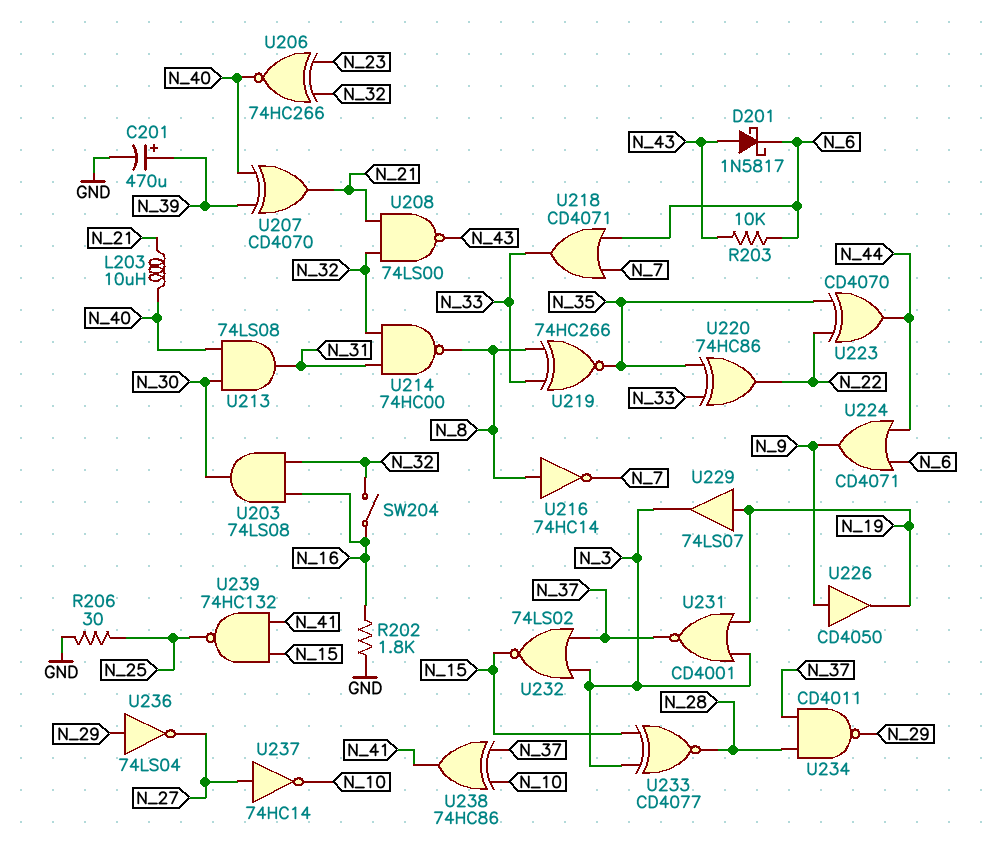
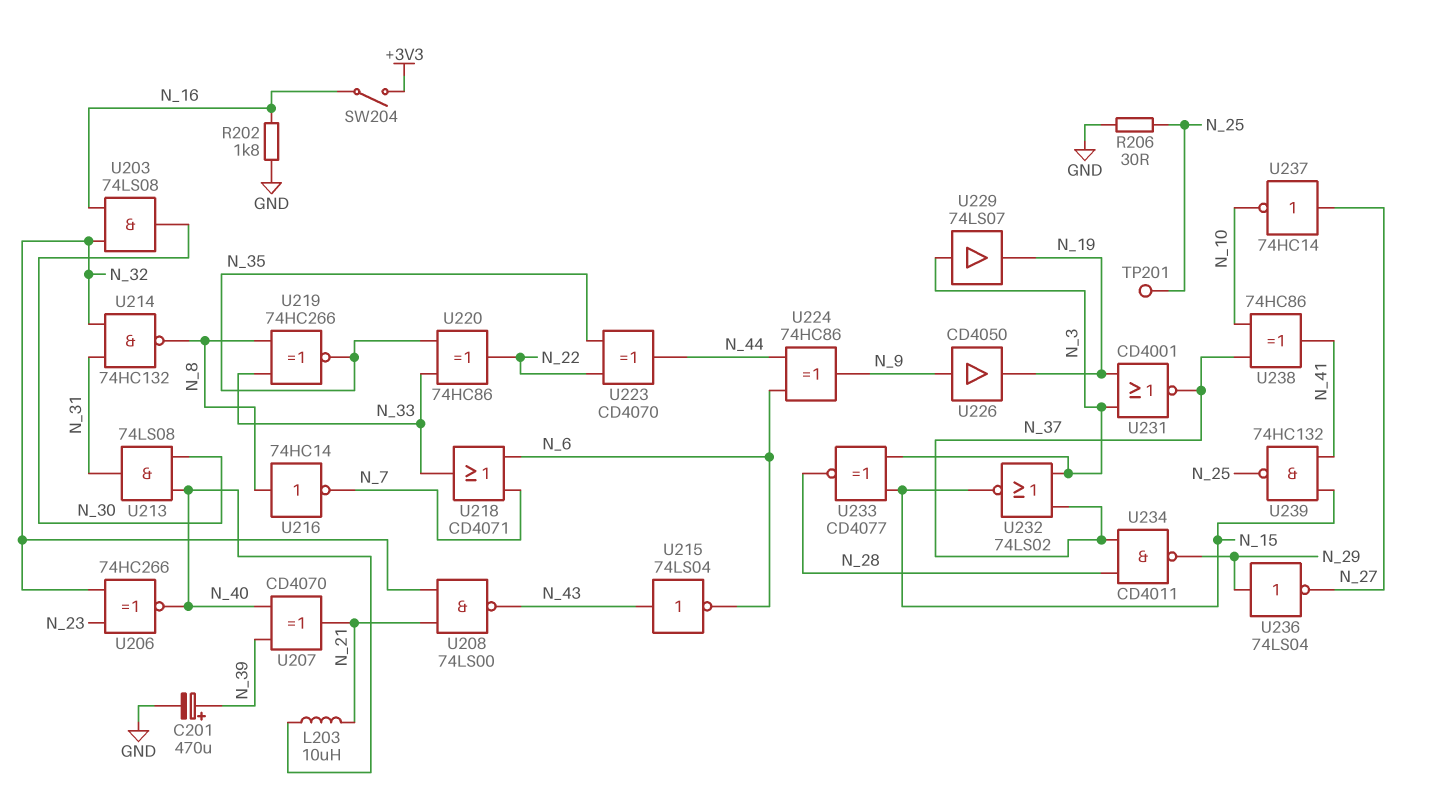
D201: schottky 1N5817 (A N_43, K N_6) -> none
R203: 10k (N_6, N_43) -> none
SW204: switch (N_16, N_32) -> switch (+3V3, N_16)
TP201: none -> test point (N_25)
U214: NAND 74HC00 (in N_31, in N_32, out N_8) -> NAND 74HC132 (in N_31, in N_32, out N_8)
U215: none -> NOT 74LS04 (in N_43, out N_6)
U224: OR CD4071 (in N_6, in N_44, out N_9) -> XOR 74HC86 (in N_6, in N_44, out N_9)
U229: buffer 74LS07 (in N_19, out N_3) -> buffer 74LS07 (in N_3, out N_19)

